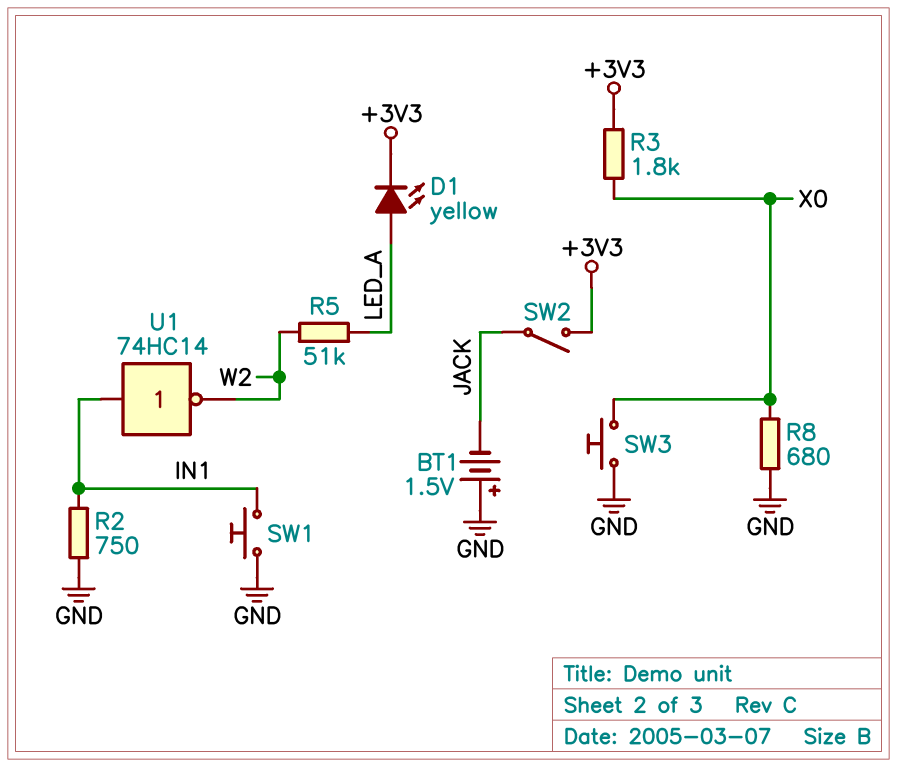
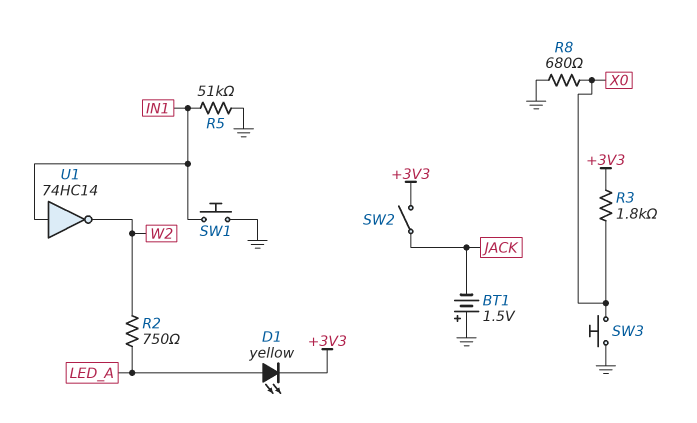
R2: 750 (GND, IN1) -> 750 (LED_A, W2)
R5: 51k (LED_A, W2) -> 51k (GND, IN1)

